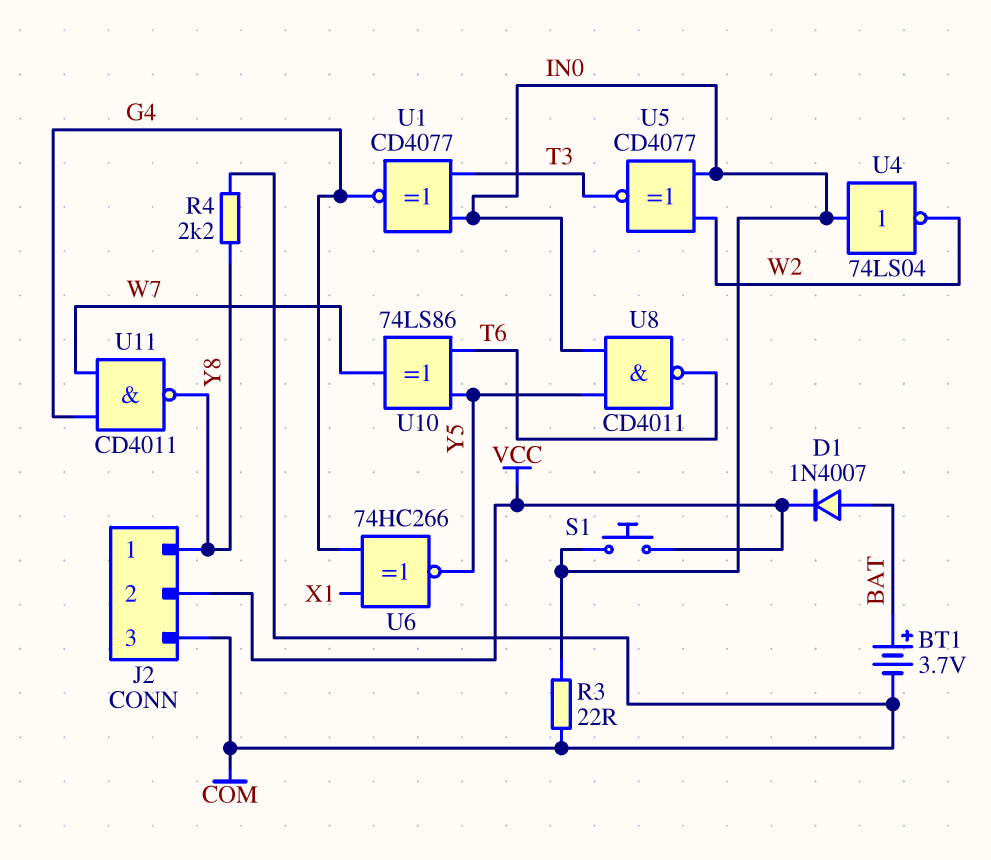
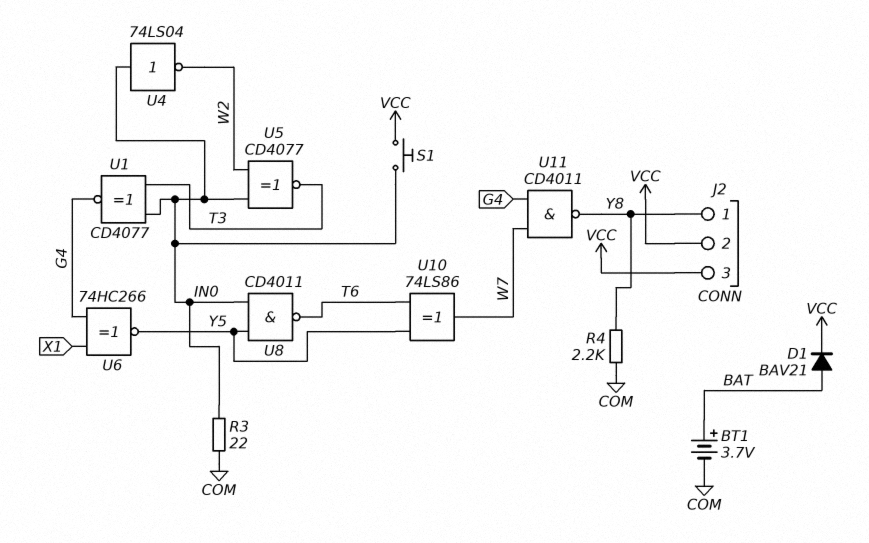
D1: diode 1N4007 (A BAT, K VCC) -> diode BAV21 (A BAT, K VCC)
J2 pin 3: COM -> VCC

